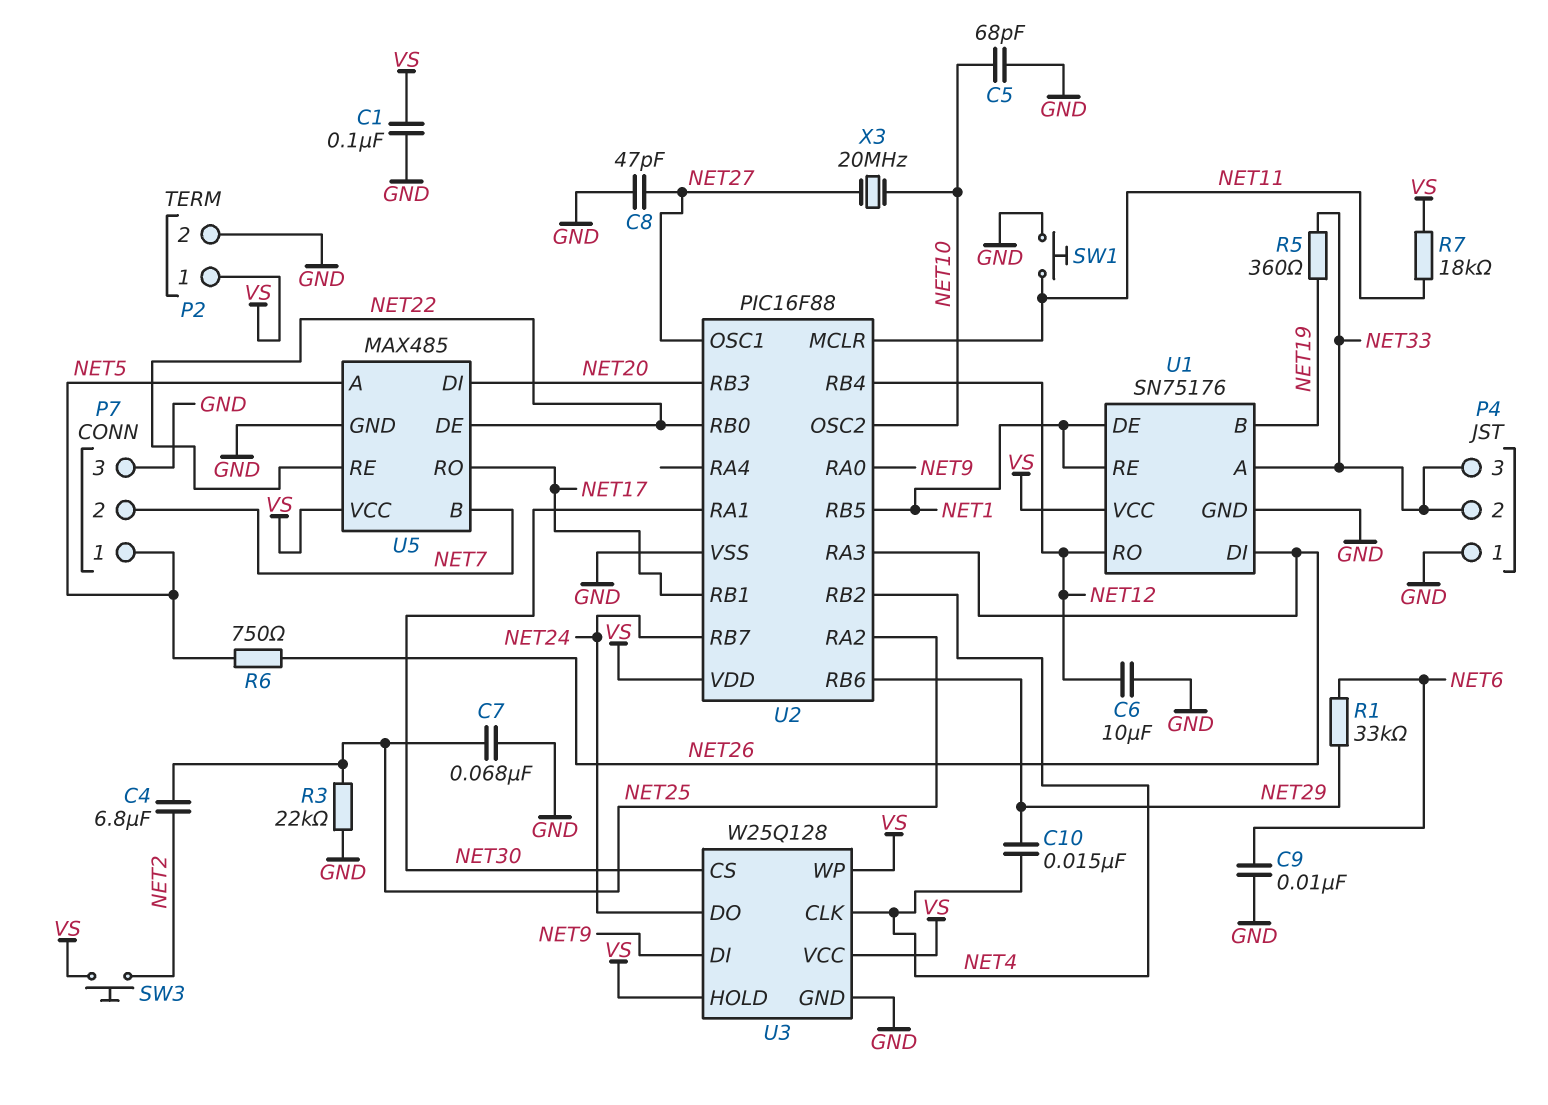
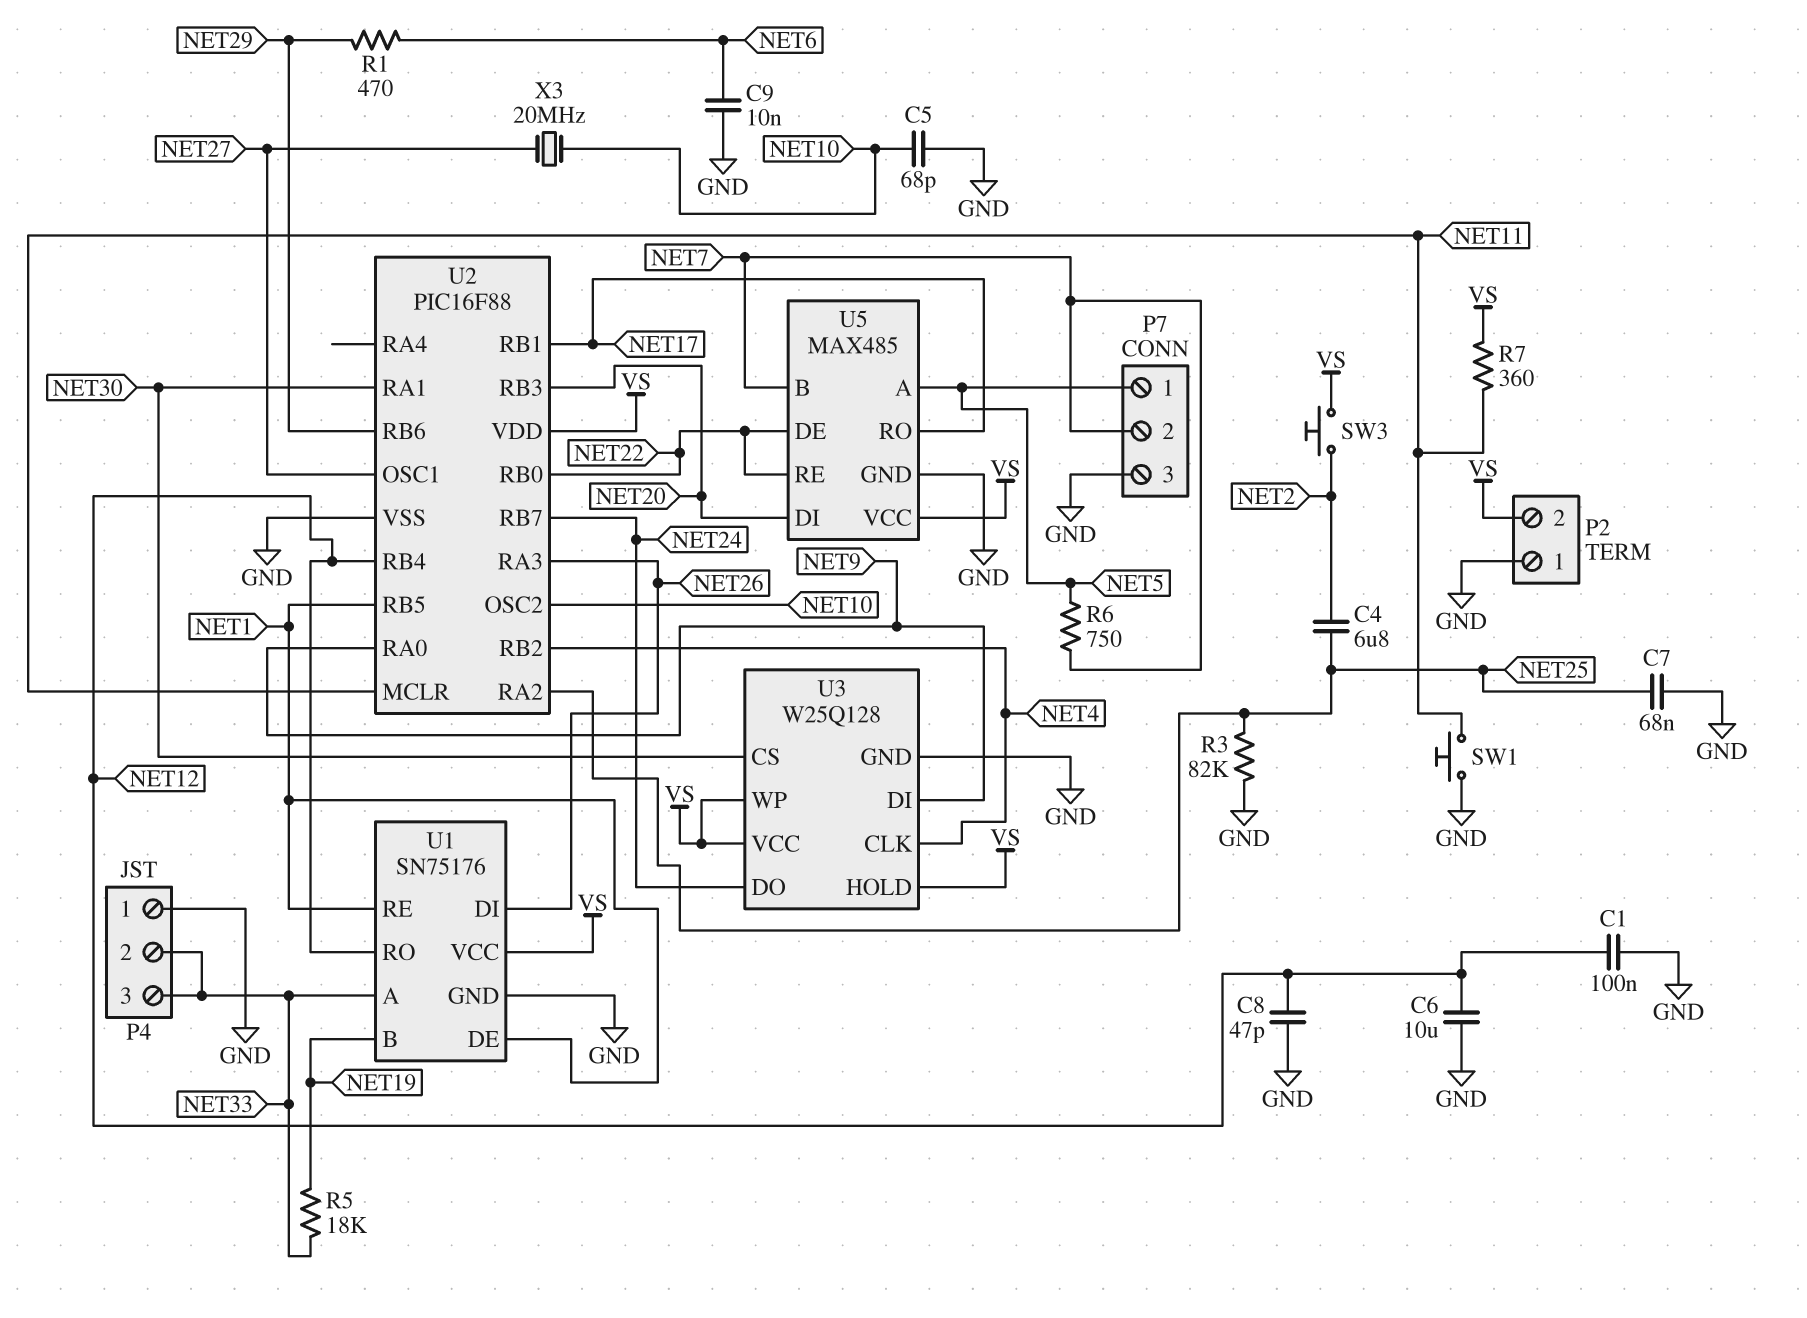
C1: 100nF (GND, VS) -> 100nF (GND, NET12)
C8: 47pF (GND, NET27) -> 47pF (GND, NET12)
C10: 15nF (NET4, NET29) -> none
P2 pin 1: VS -> GND
P2 pin 2: GND -> VS
R1: 33k (NET6, NET29) -> 470 (NET6, NET29)
R3: 22k (GND, NET25) -> 82k (GND, NET25)
R5: 360 (NET19, NET33) -> 18k (NET19, NET33)
R6: 750 (NET5, NET26) -> 750 (NET5, NET7)
R7: 18k (NET11, VS) -> 360 (NET11, VS)

